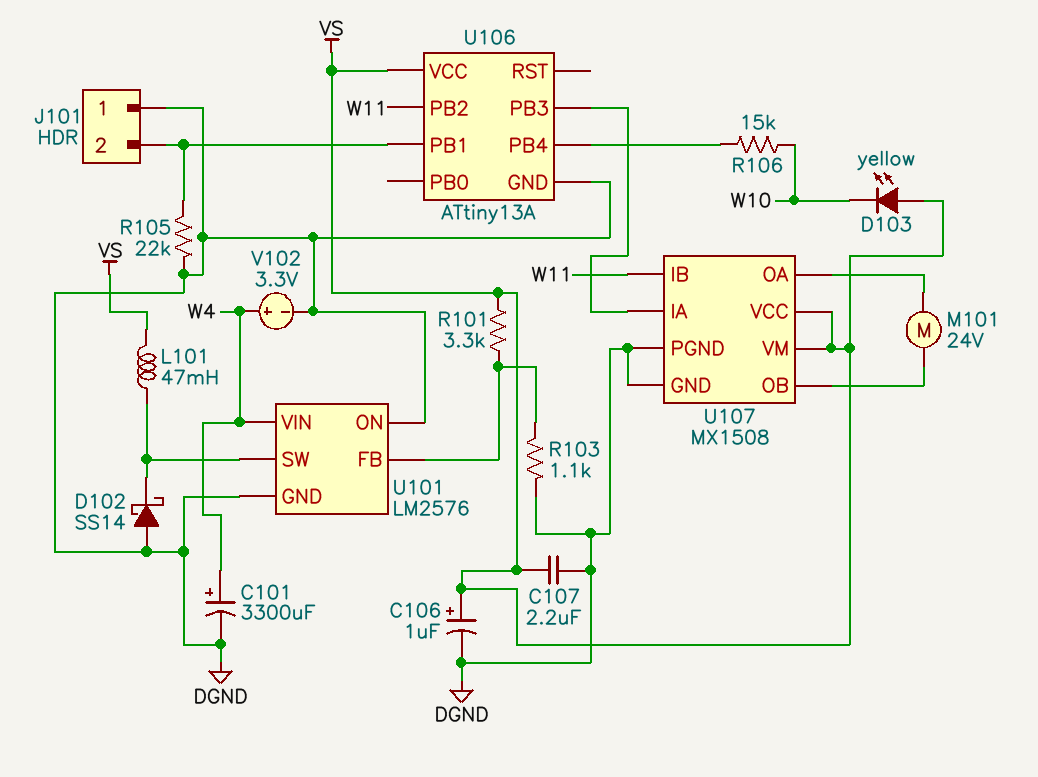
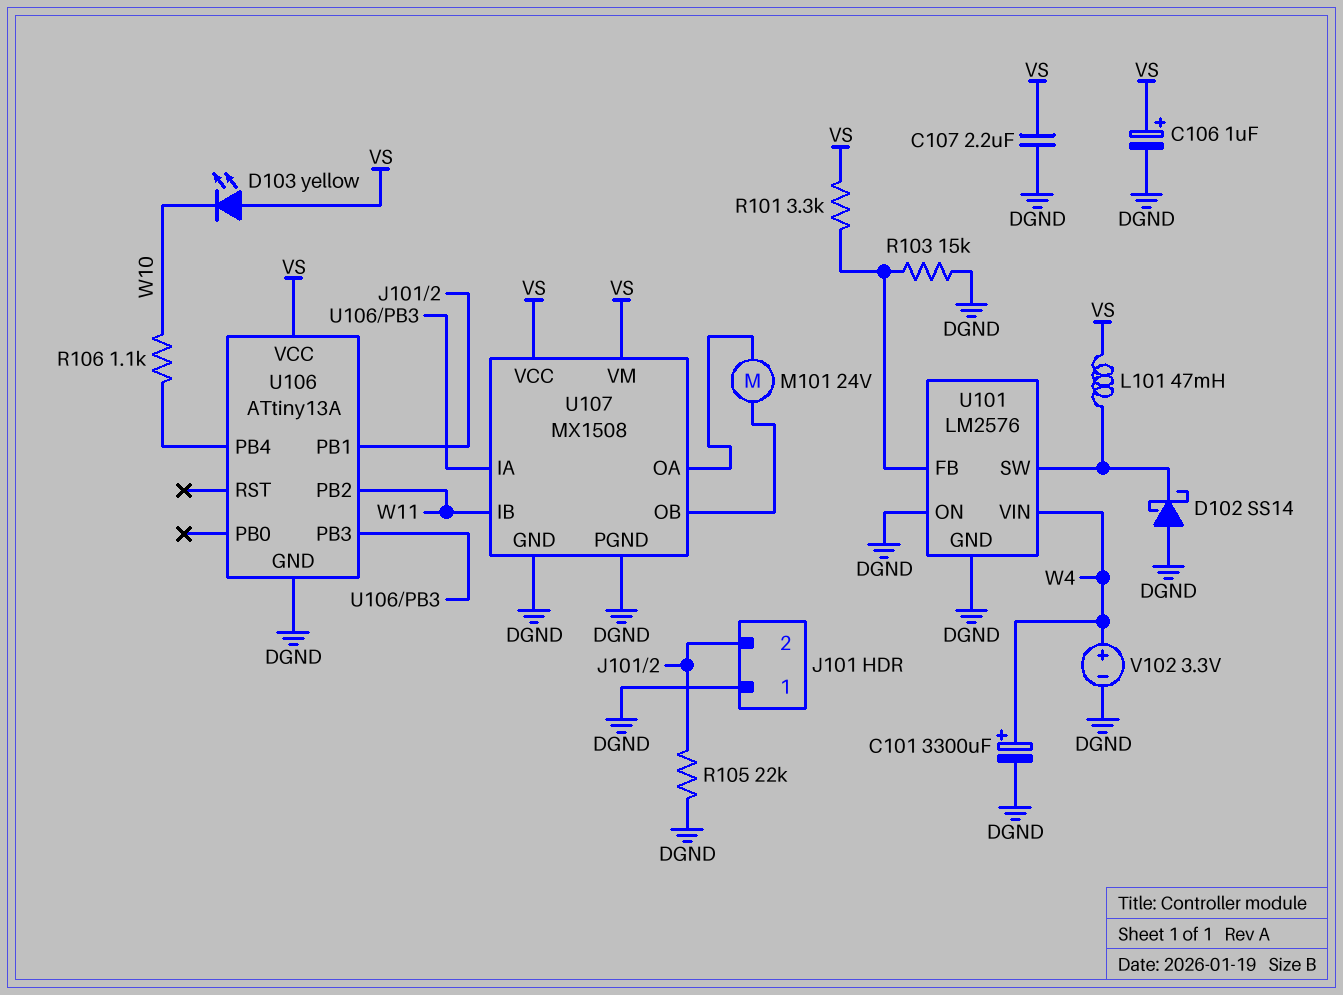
R103: 1.1k (DGND, U101/FB) -> 15k (DGND, U101/FB)
R106: 15k (U106/PB4, W10) -> 1.1k (U106/PB4, W10)

